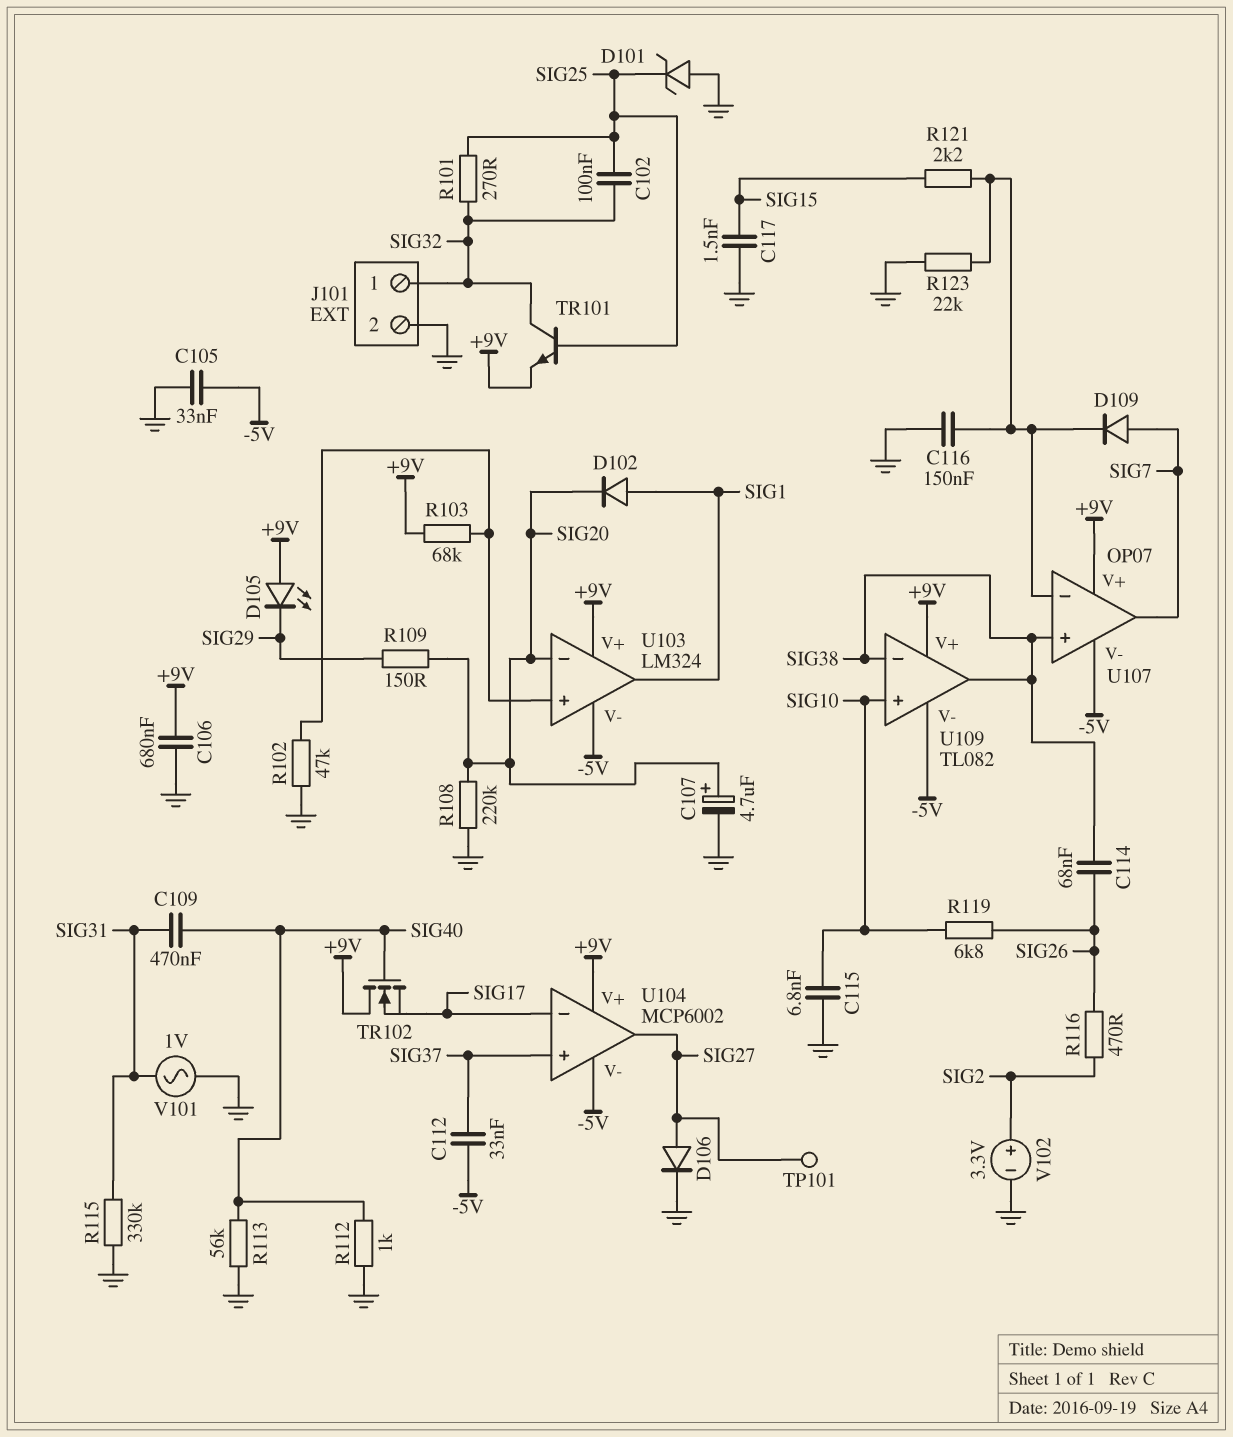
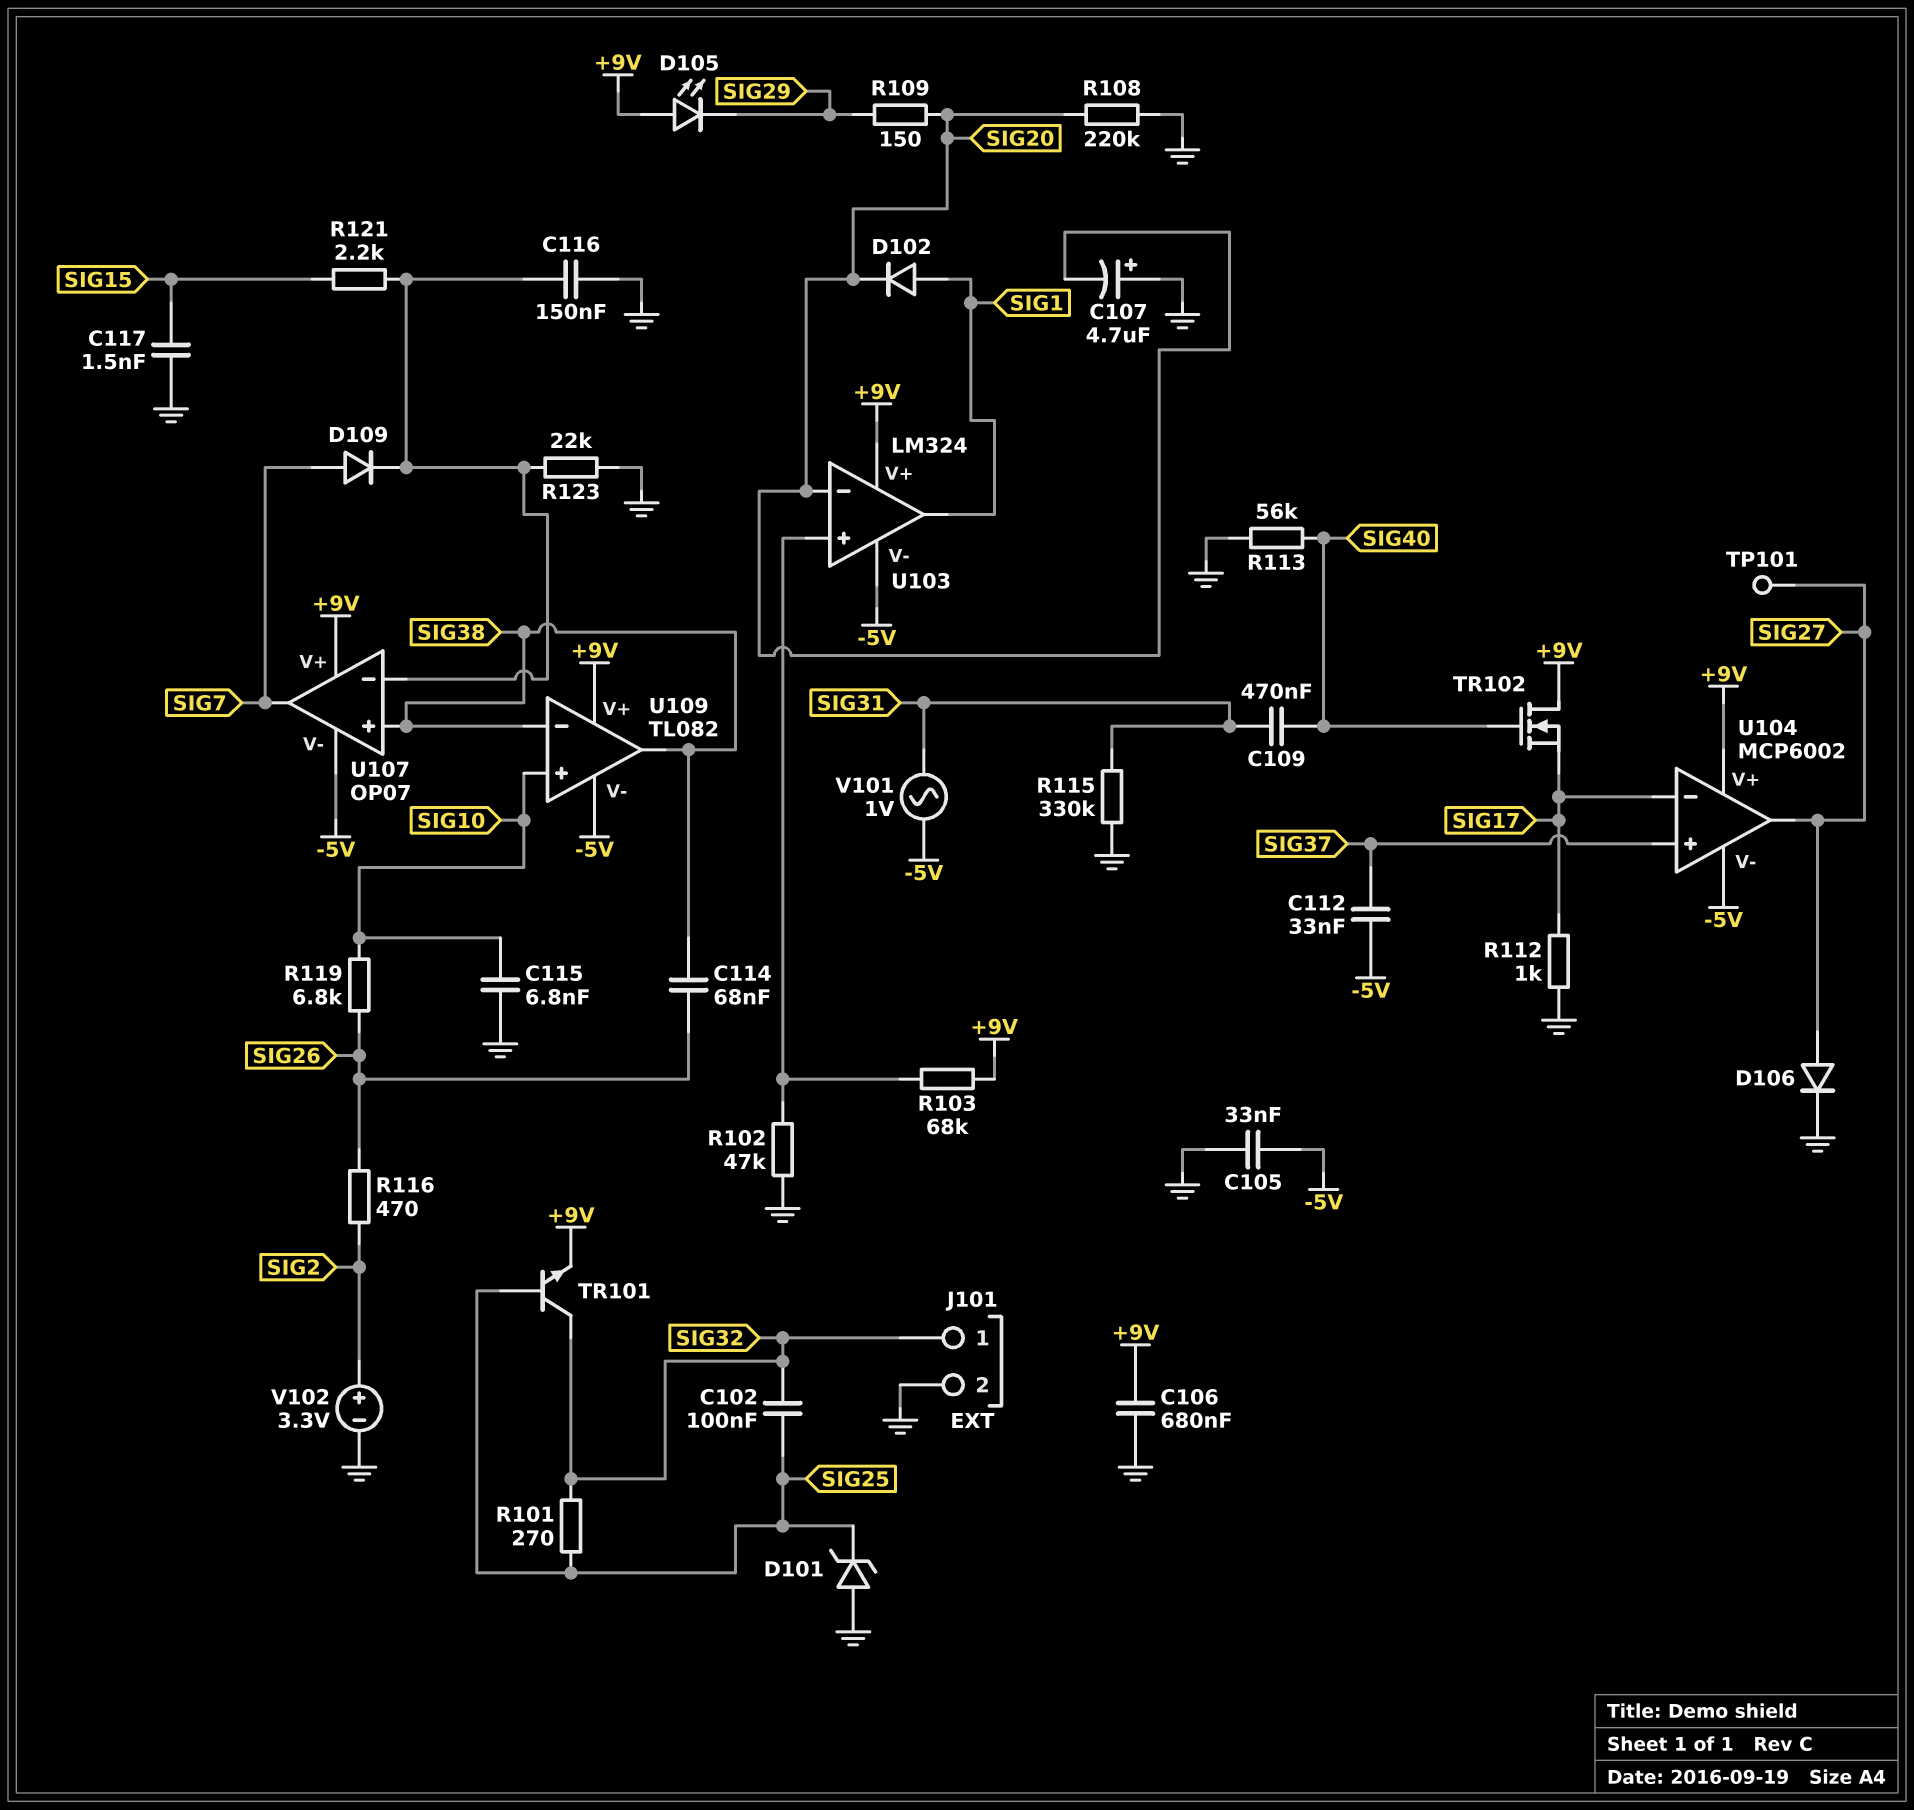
C107: 4.7uF (plus SIG20, minus GND) -> 4.7uF (plus GND, minus SIG20)
R112: 1k (GND, SIG40) -> 1k (GND, SIG17)
V101: AC 1V (GND, SIG31) -> AC 1V (-5V, SIG31)

